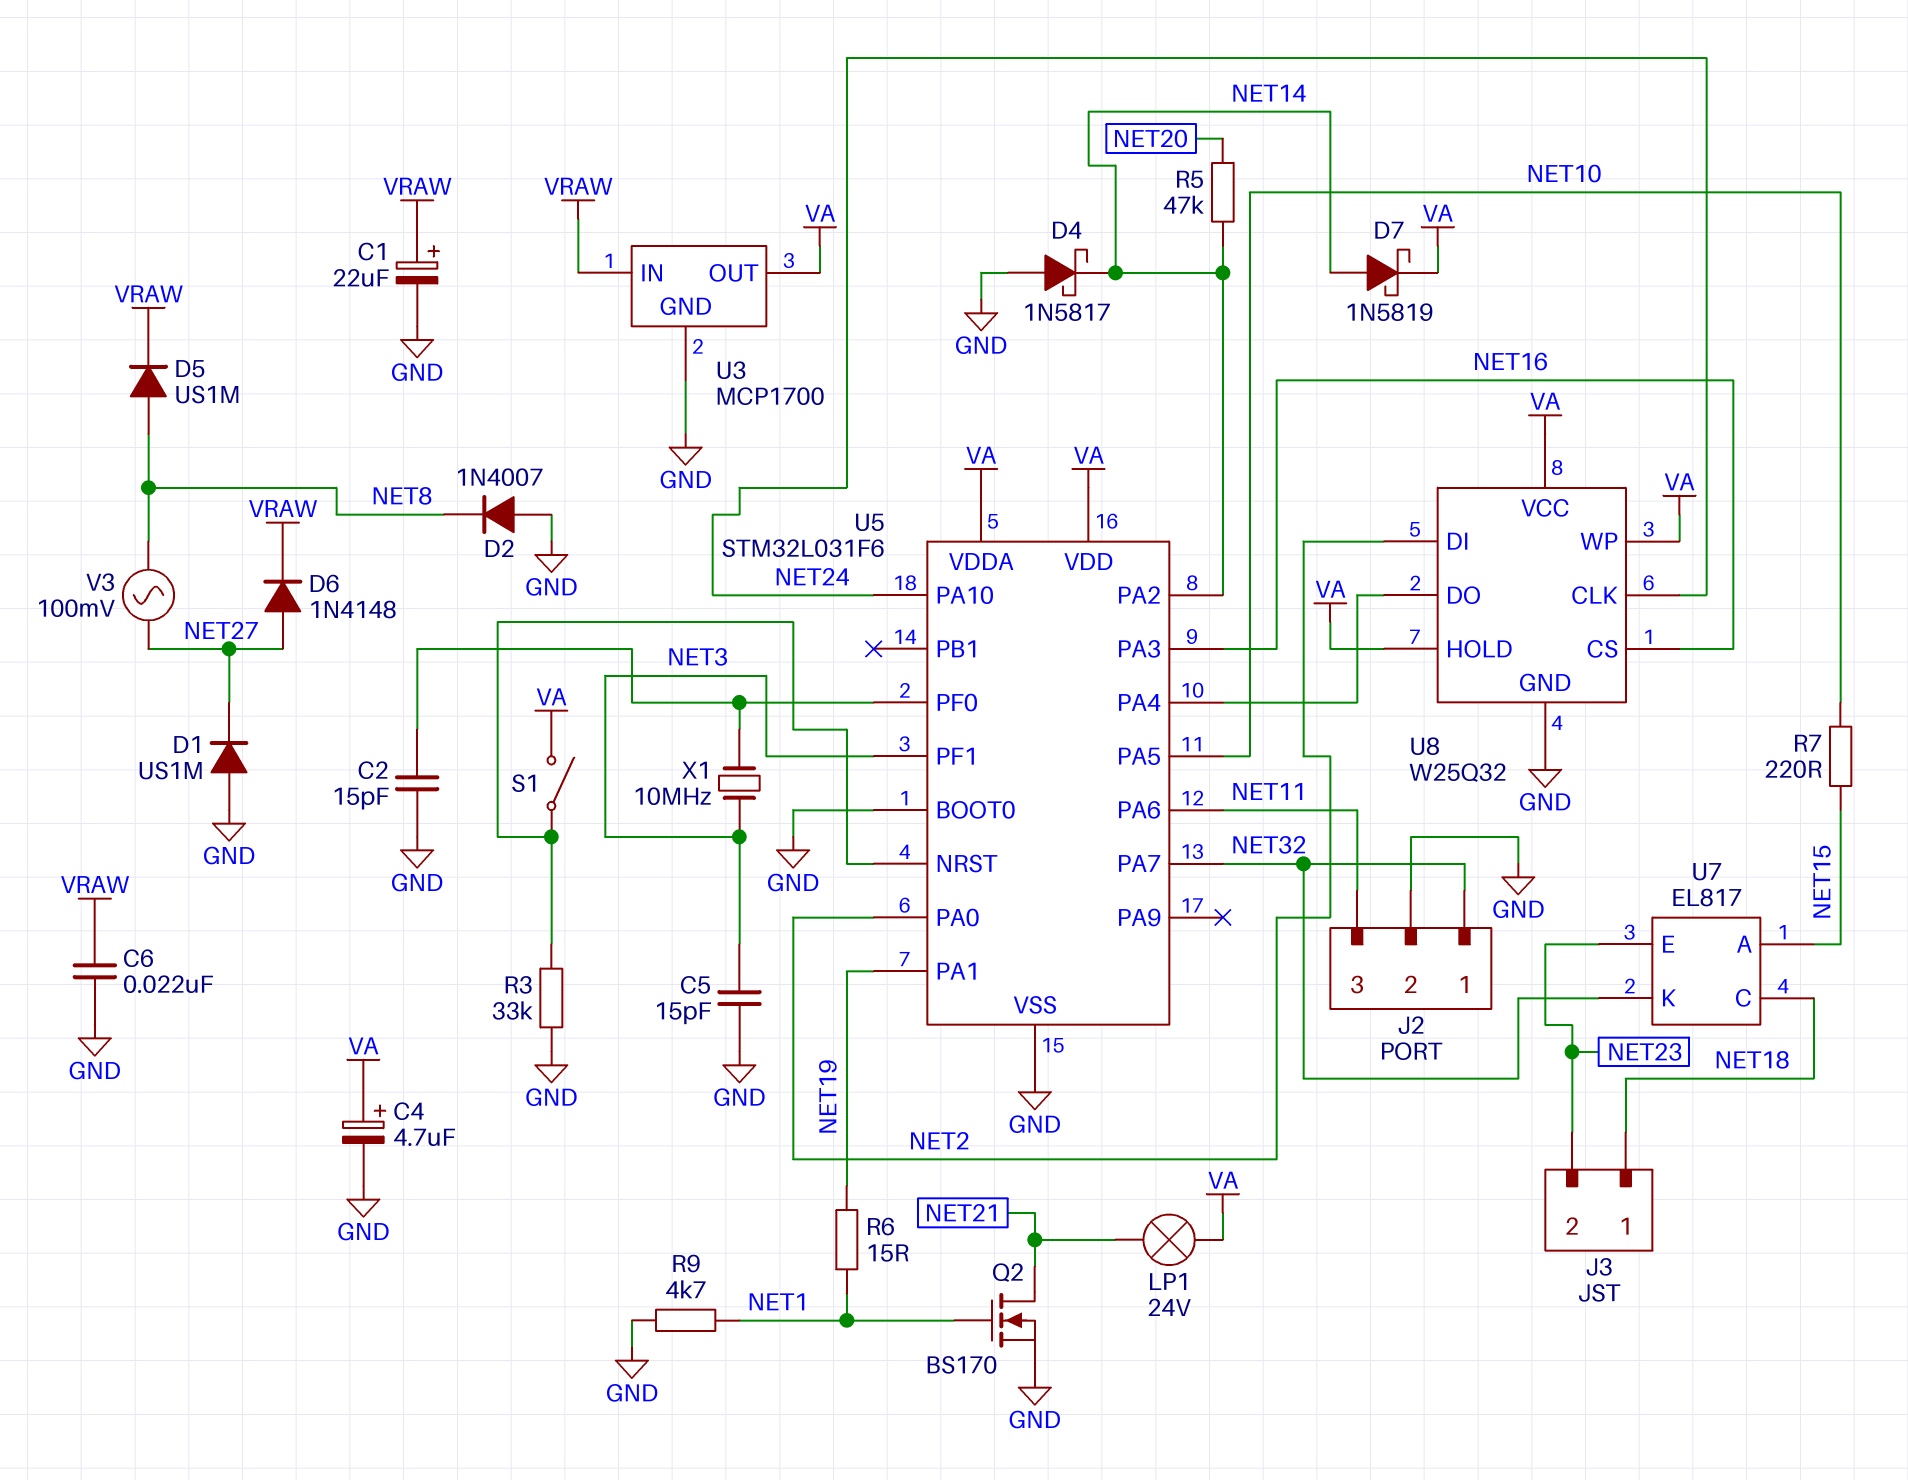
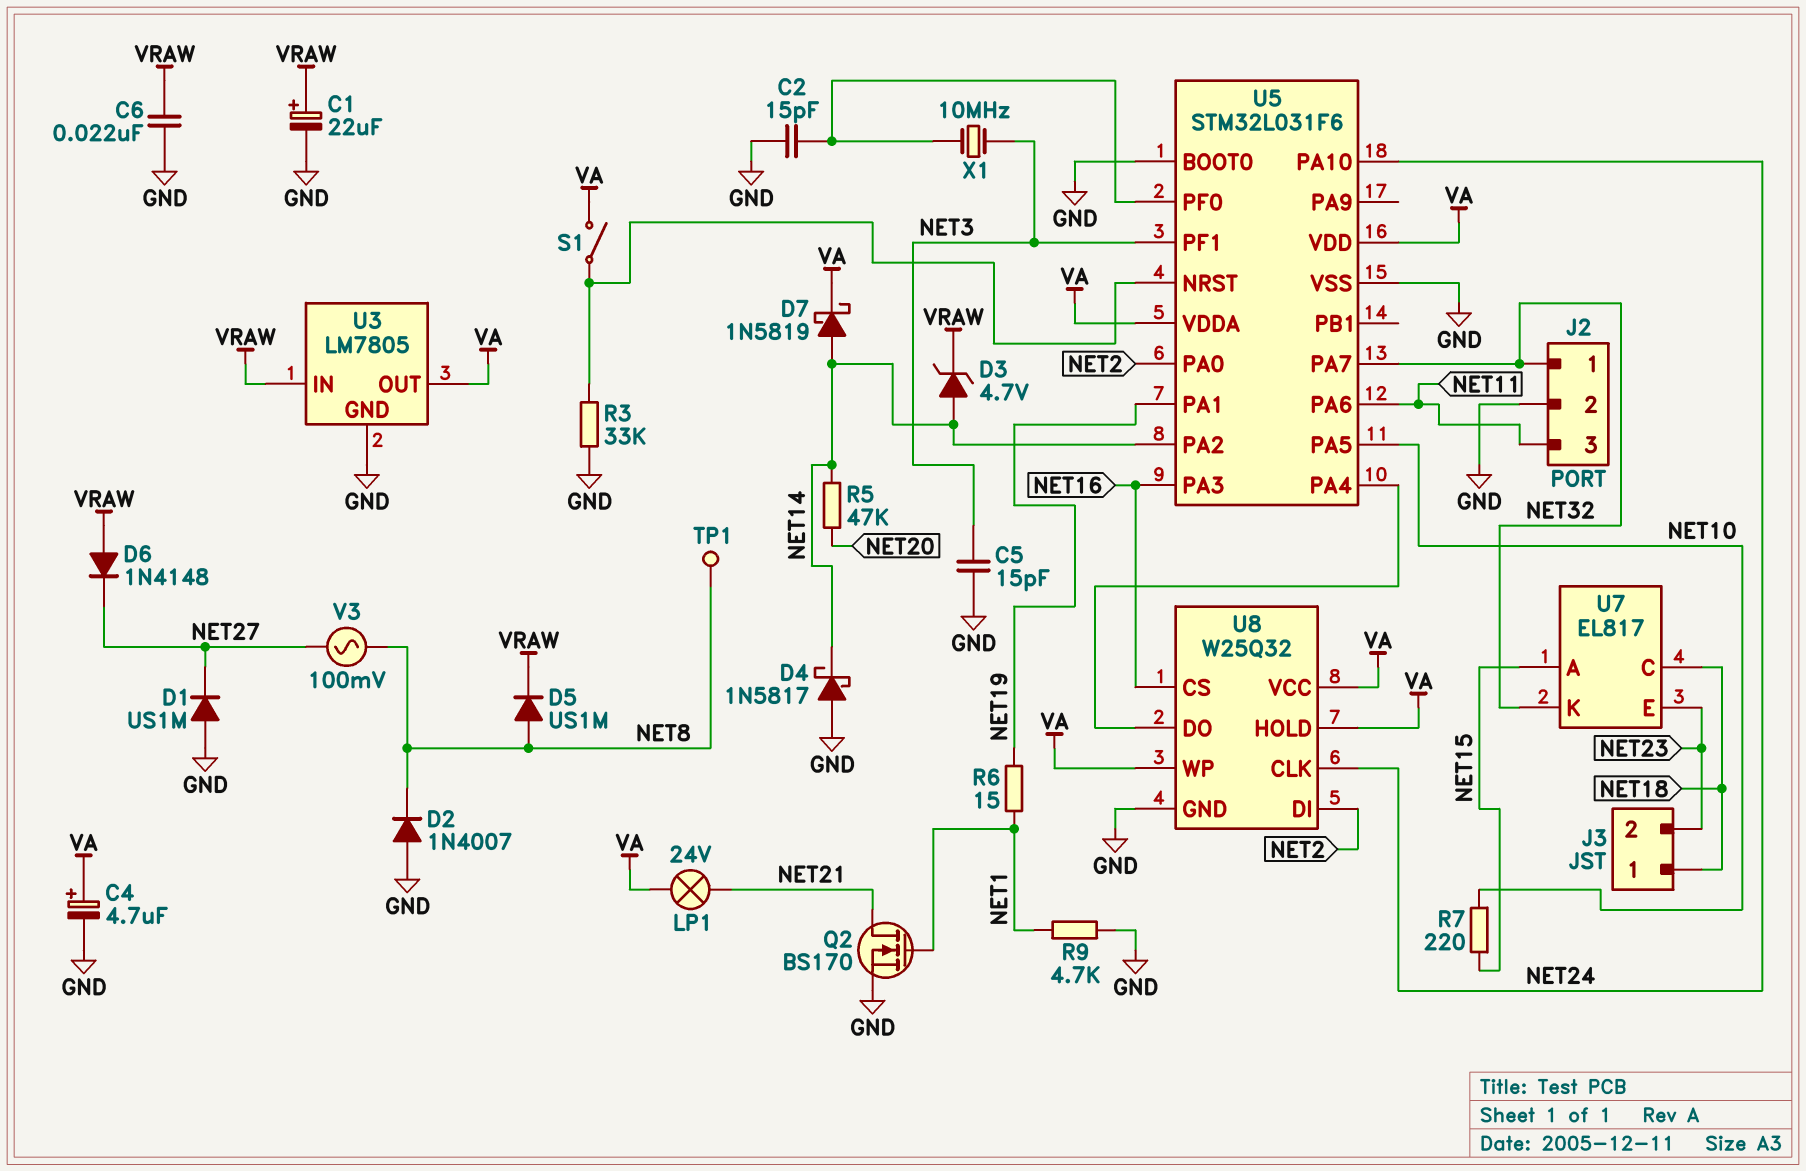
D3: none -> zener 4.7V (A NET14, K VRAW)
D6: diode 1N4148 (A NET27, K VRAW) -> diode 1N4148 (A VRAW, K NET27)
TP1: none -> test point (NET8)
U3: MCP1700 -> LM7805

